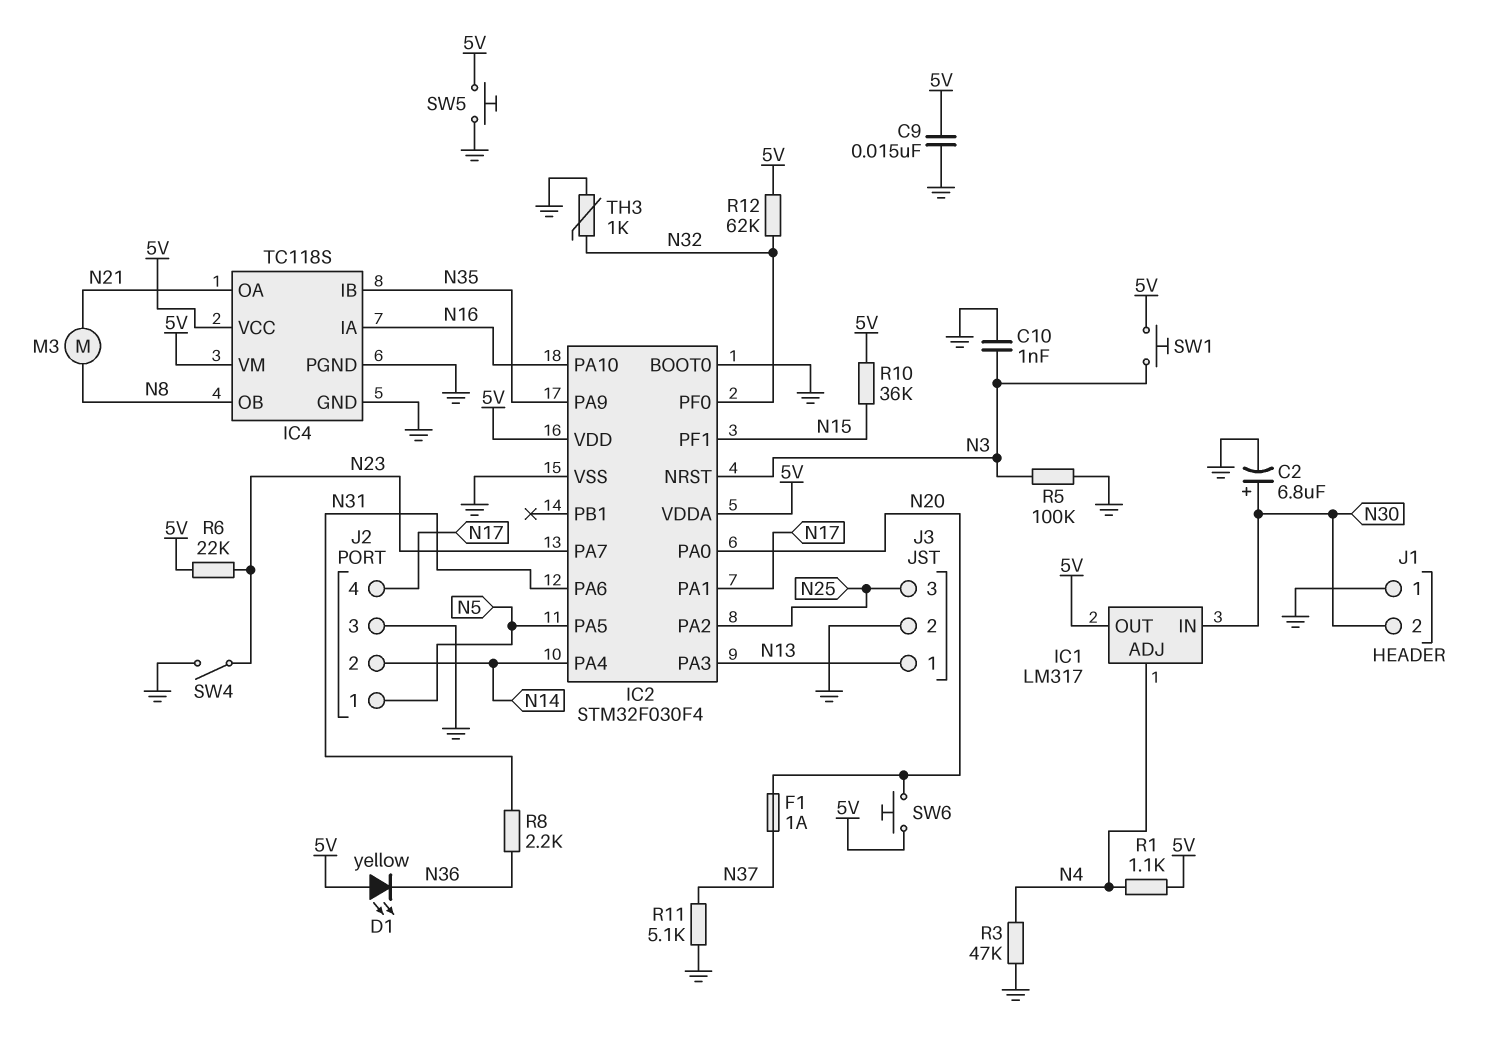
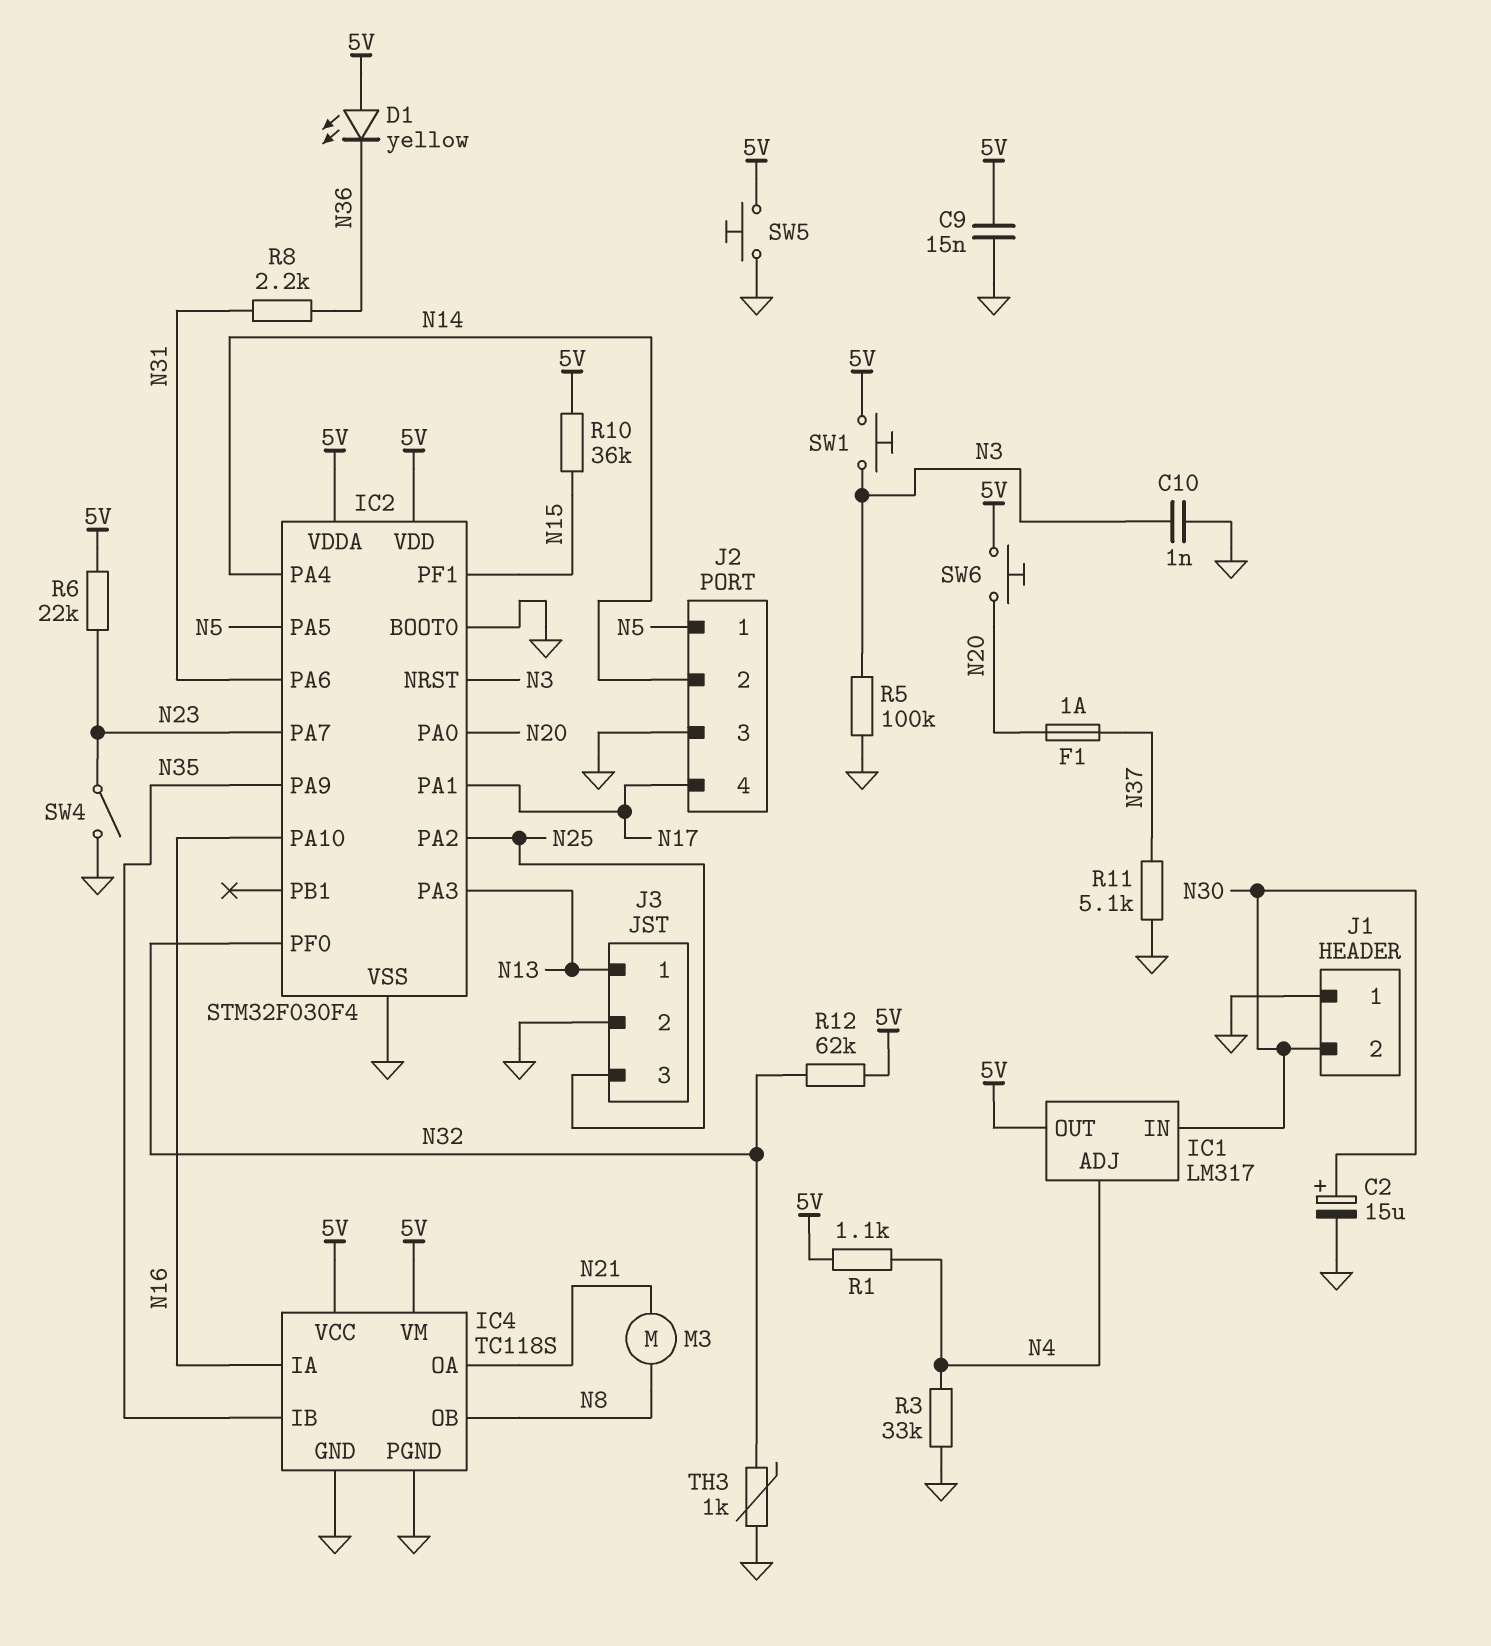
C2: 6.8uF (plus N30, minus GND) -> 15uF (plus N30, minus GND)
R3: 47k (GND, N4) -> 33k (GND, N4)

